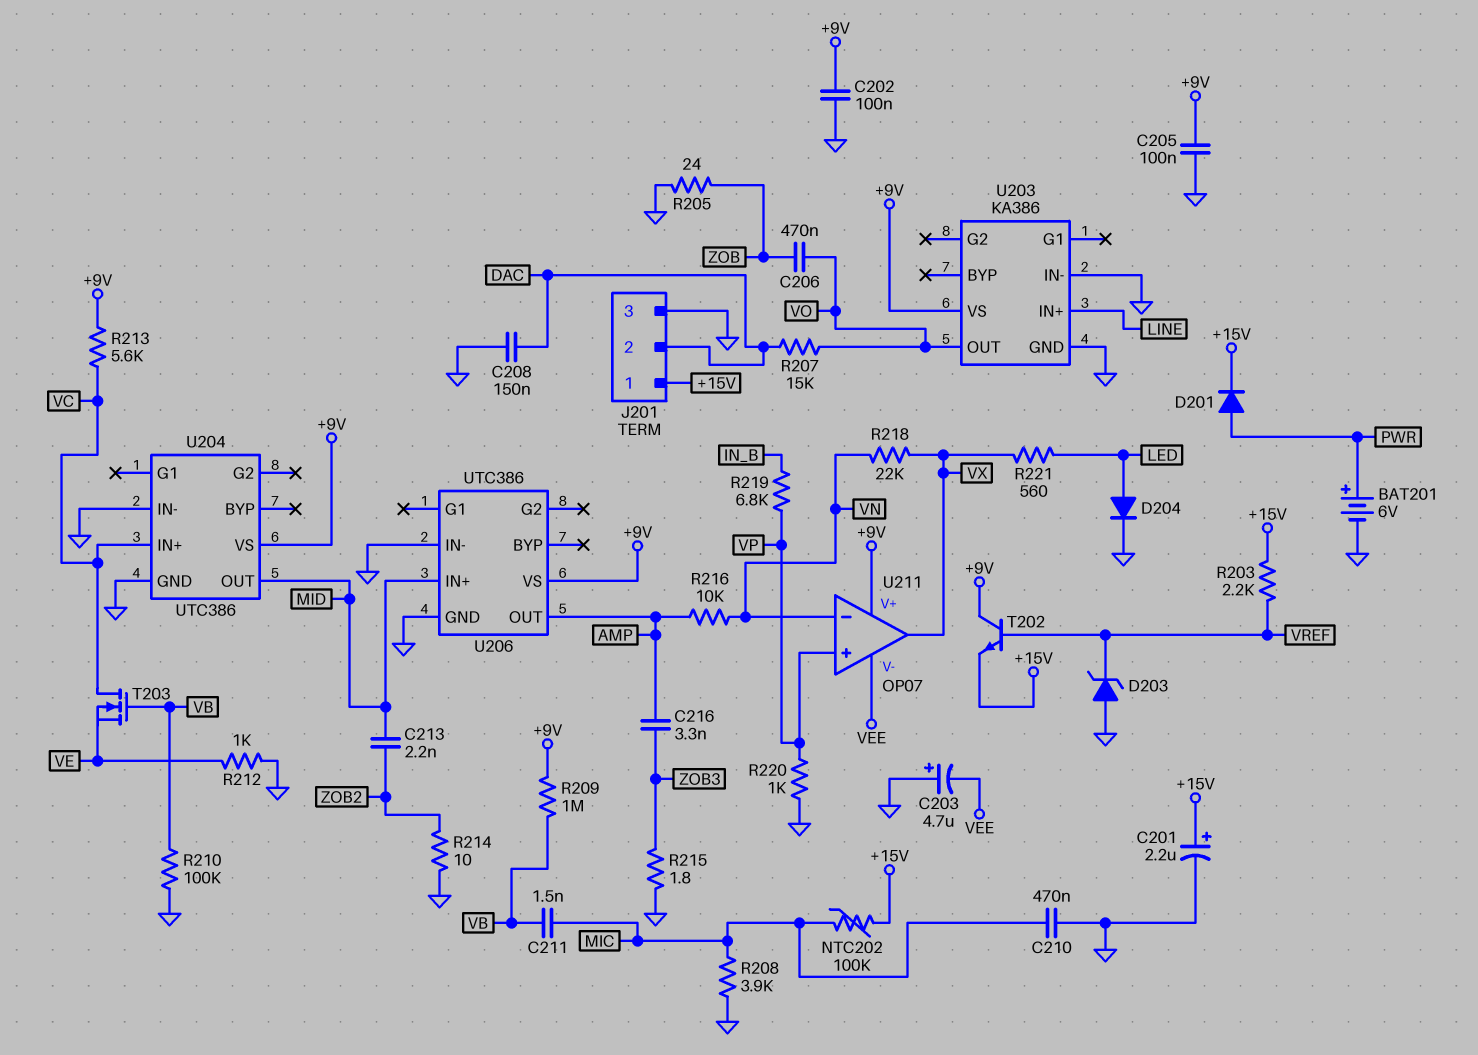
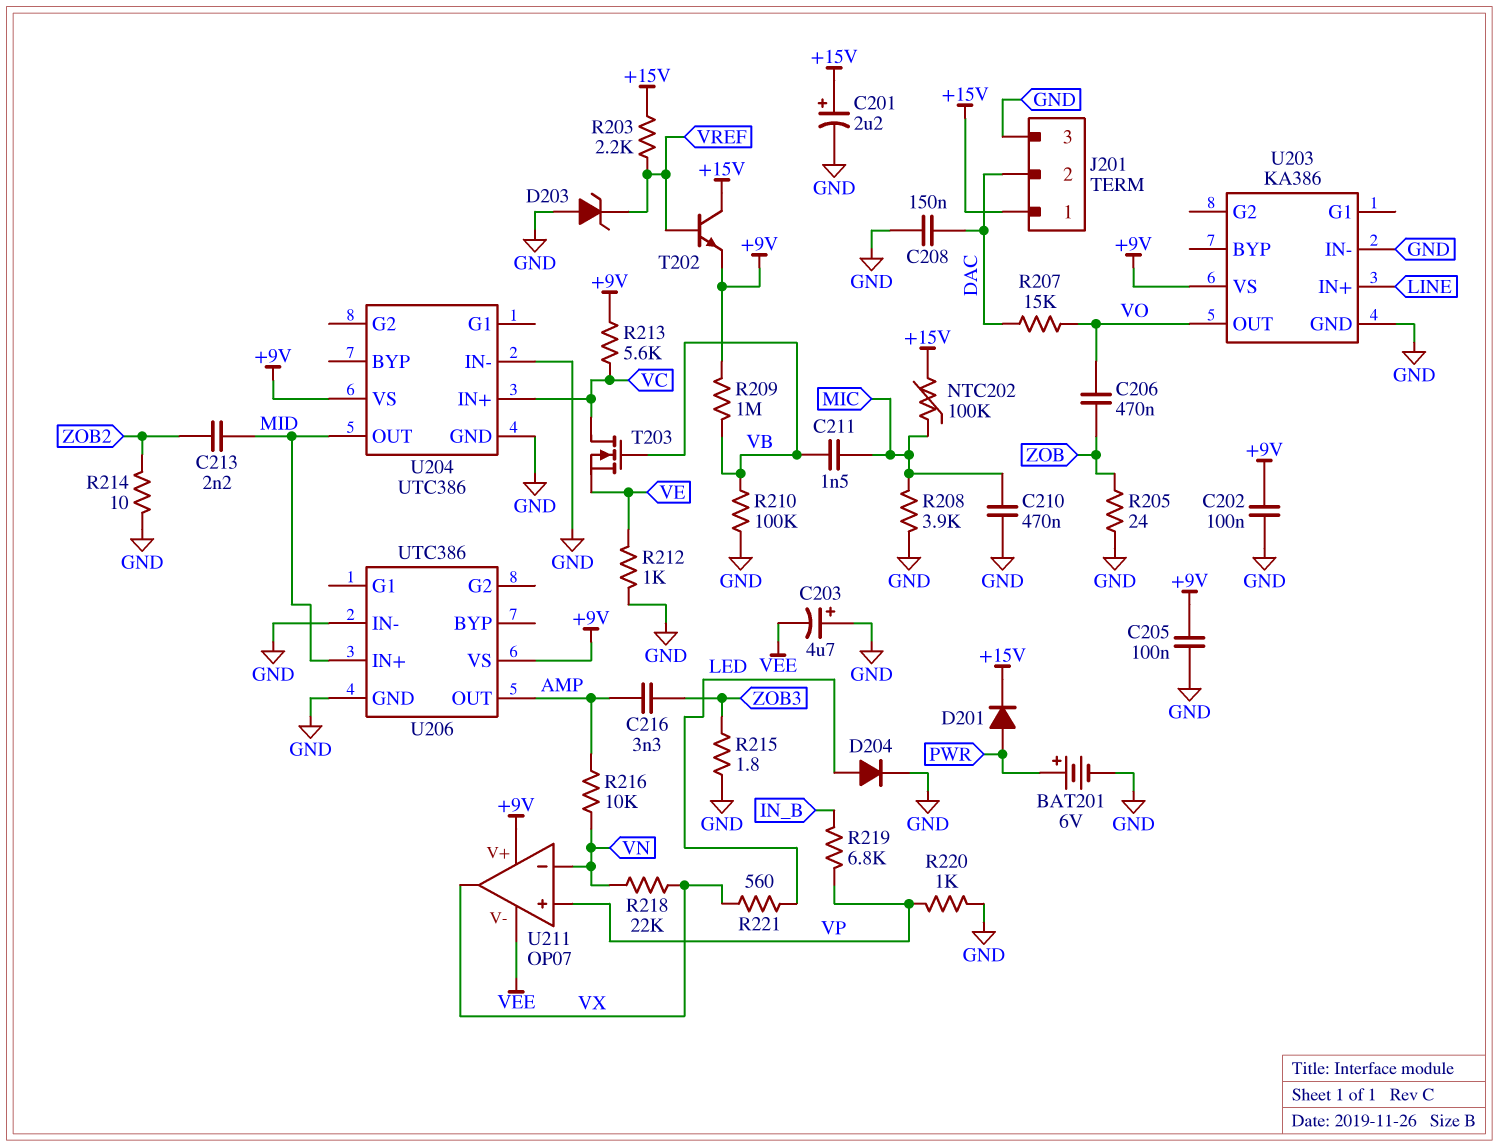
T202: NPN (B VREF, C +9V, E +15V) -> NPN (B VREF, C +15V, E +9V)

